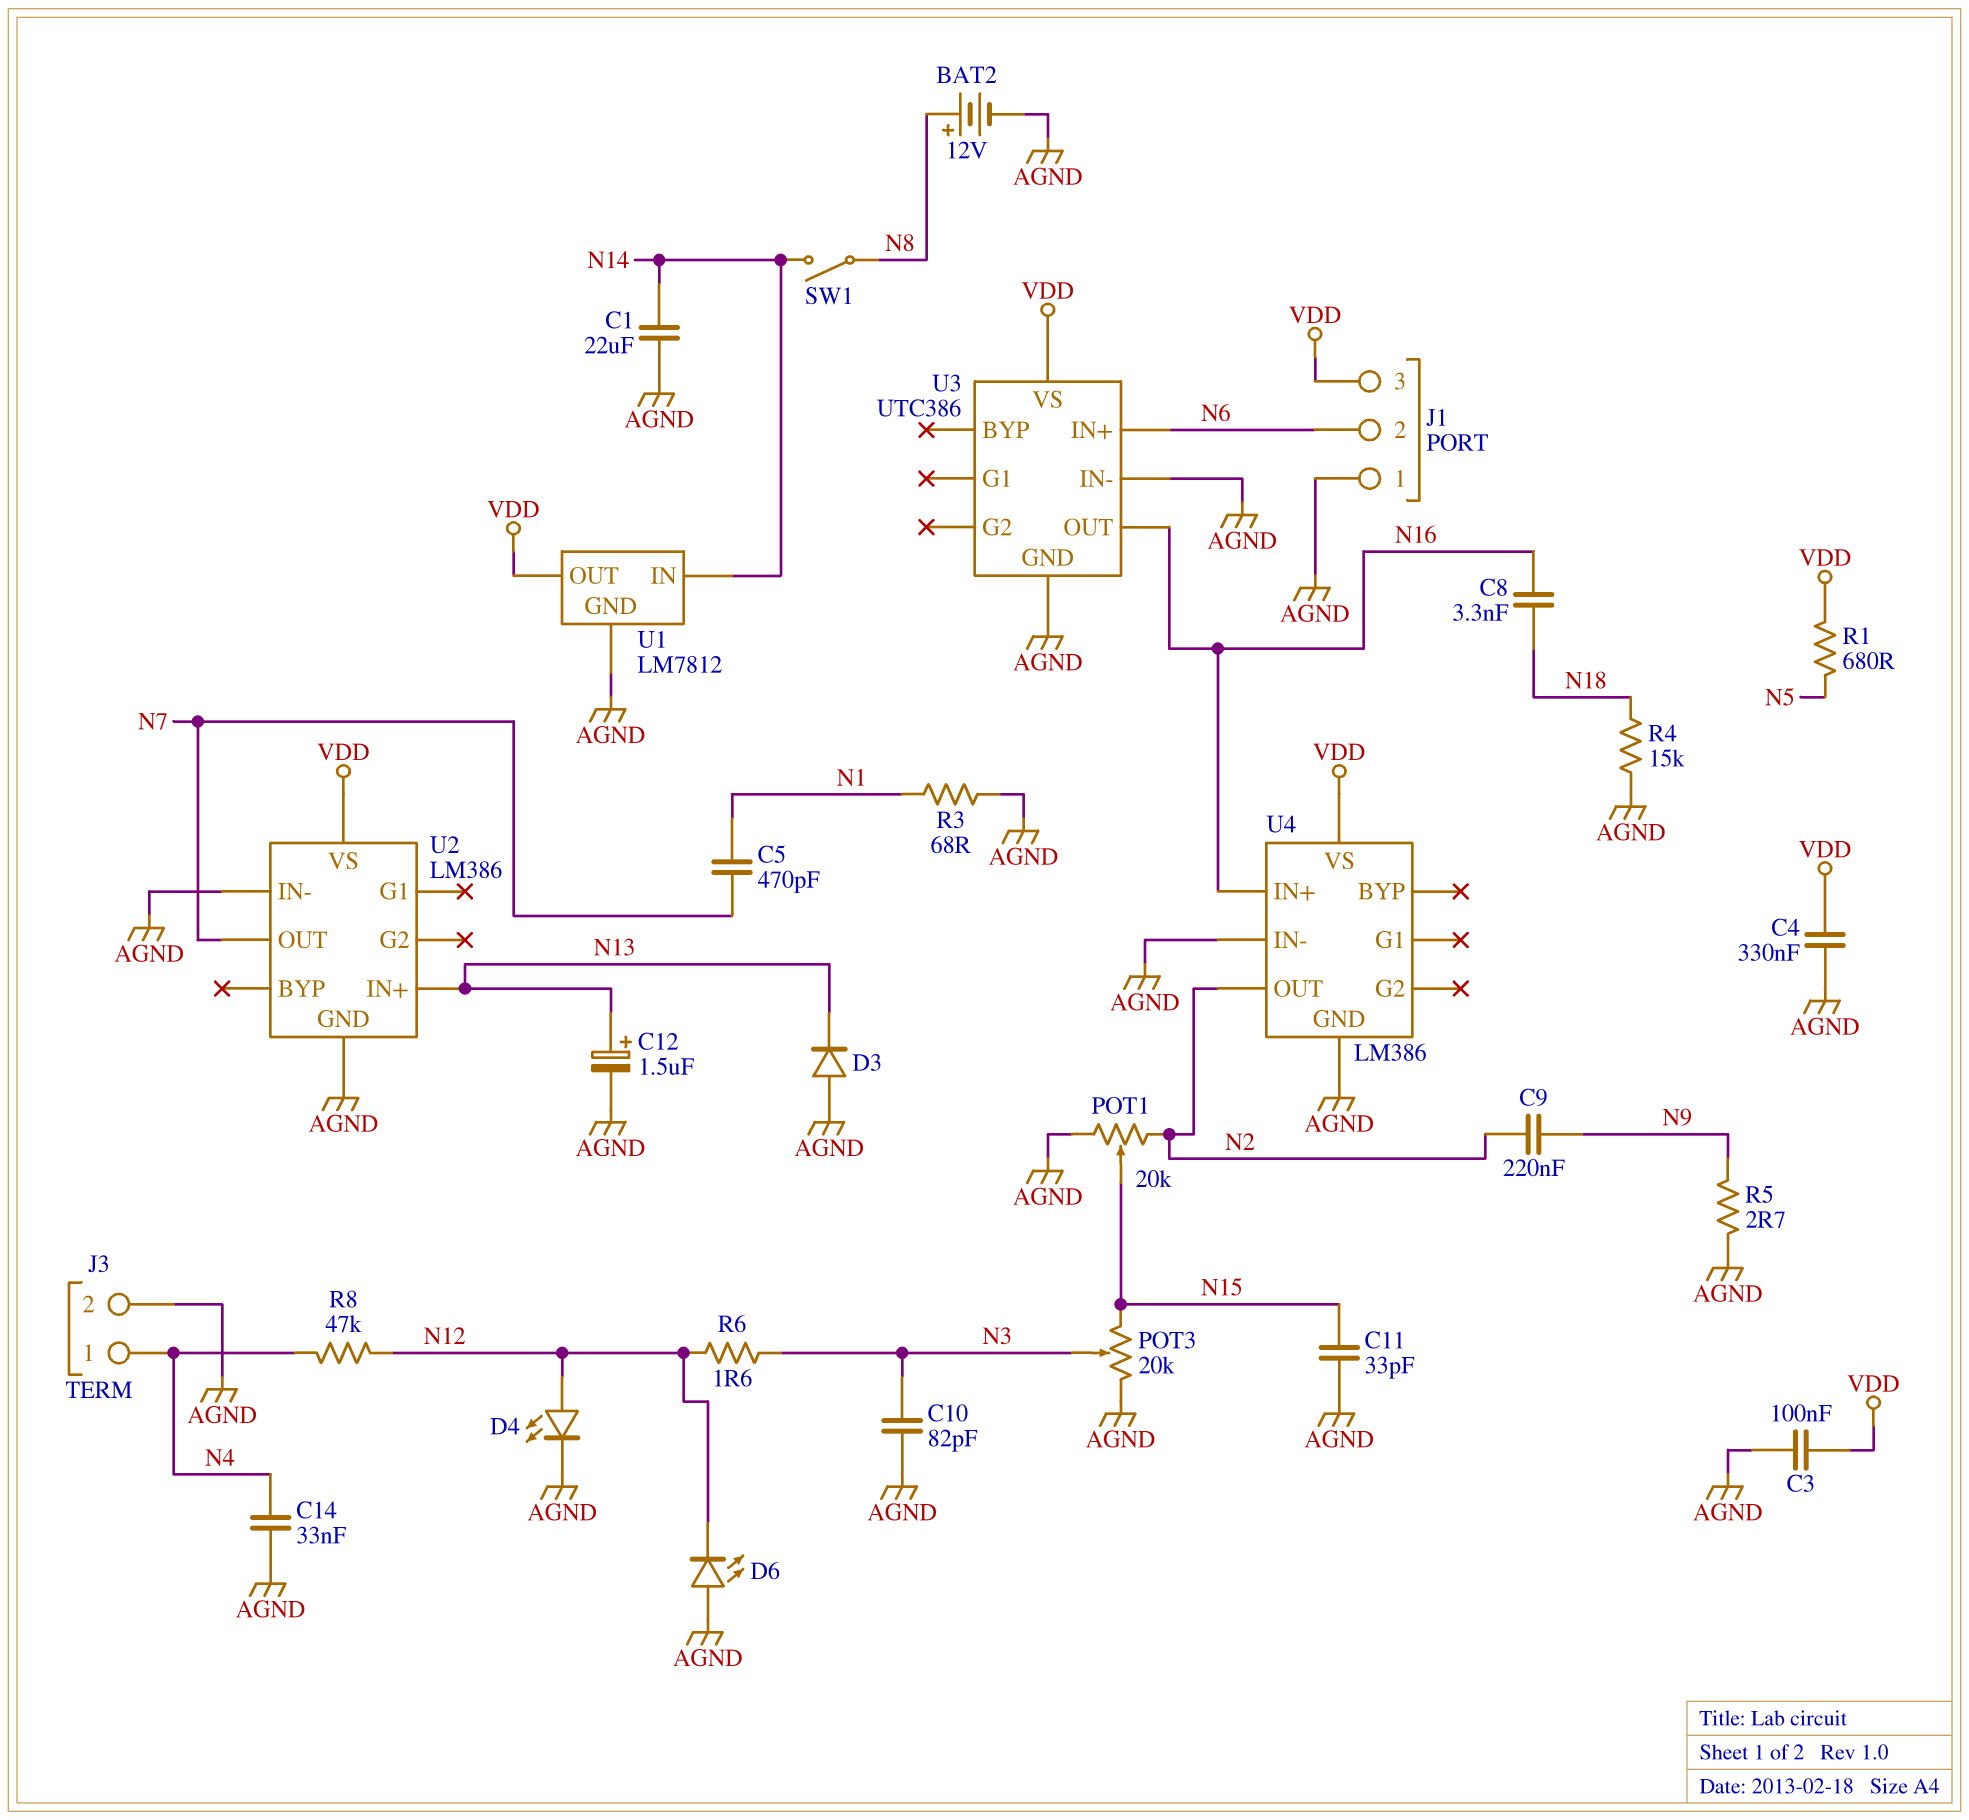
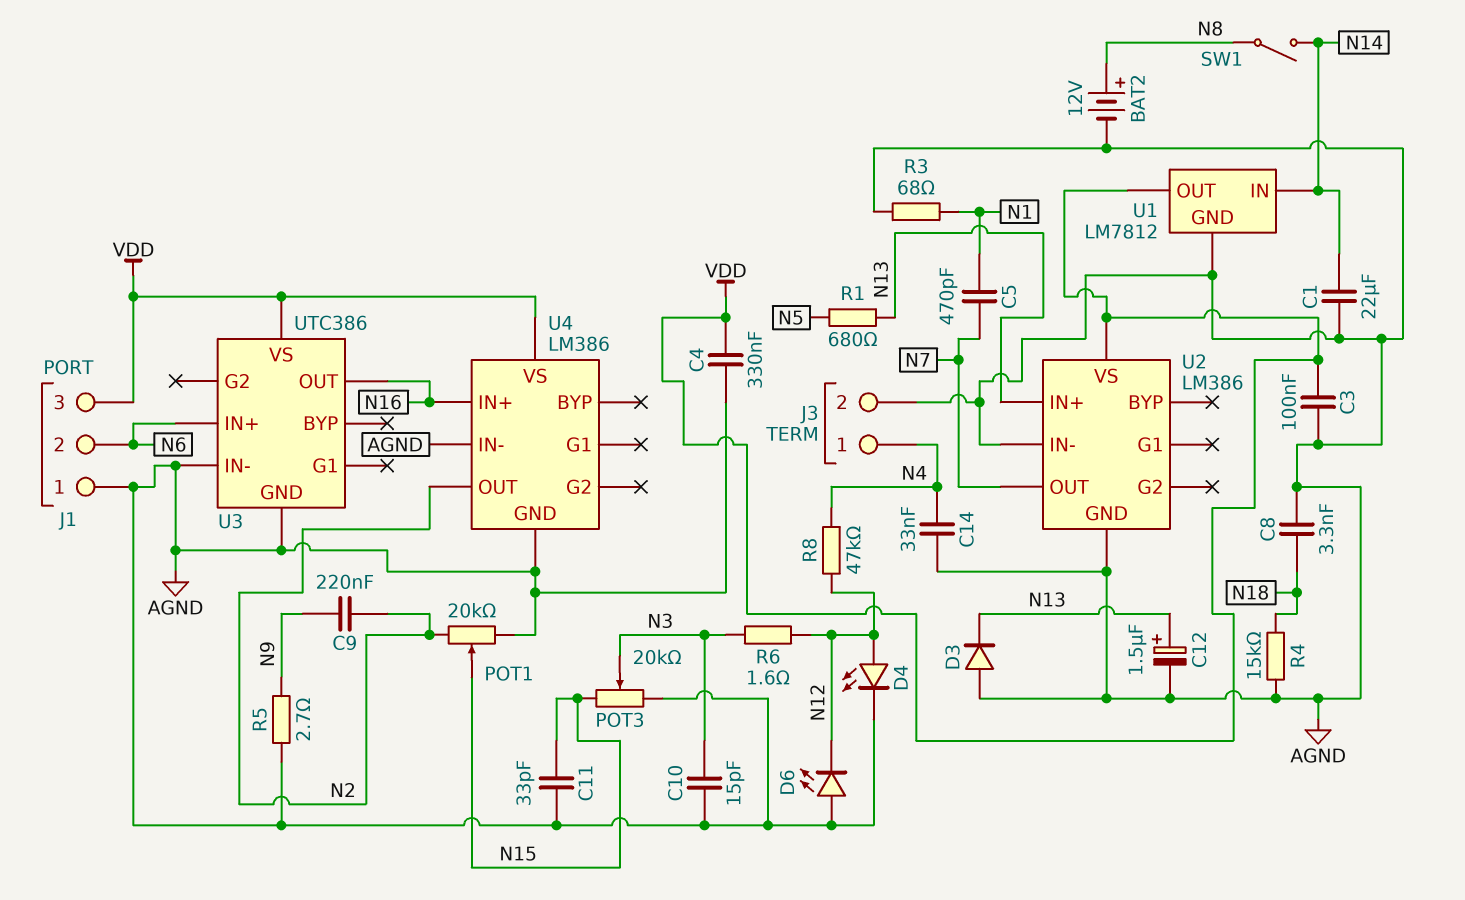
C8: 3.3nF (N16, N18) -> 3.3nF (AGND, N18)
C10: 82pF (AGND, N3) -> 15pF (AGND, N3)
R1: 680 (N5, VDD) -> 680 (N5, N13)

